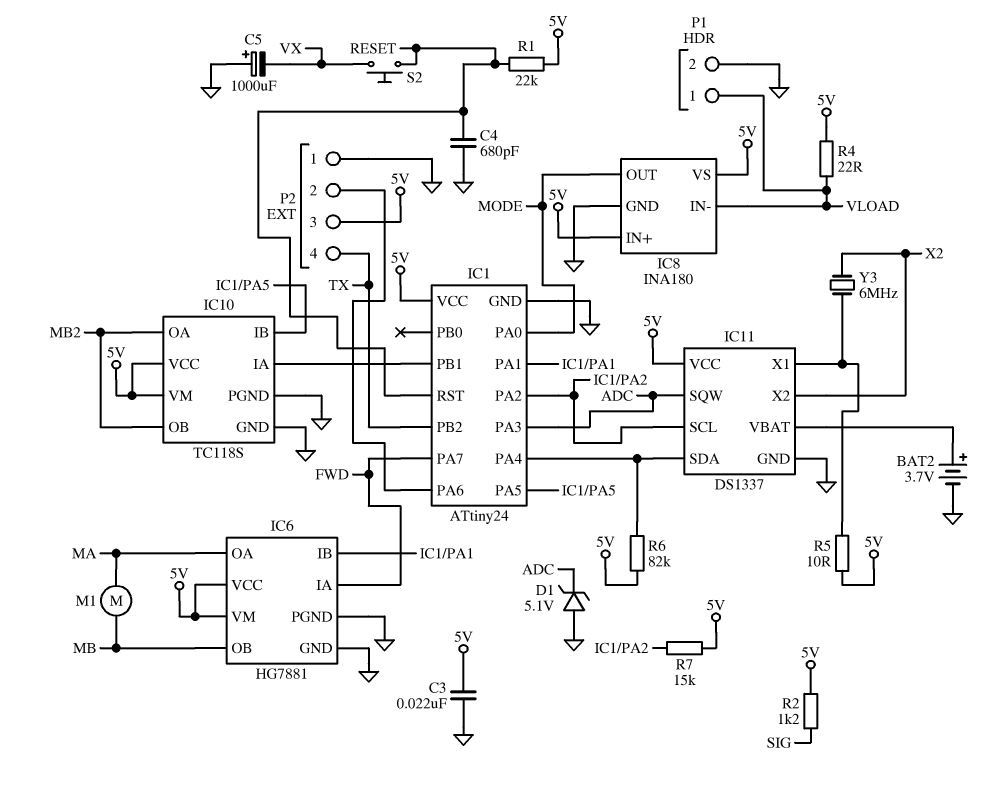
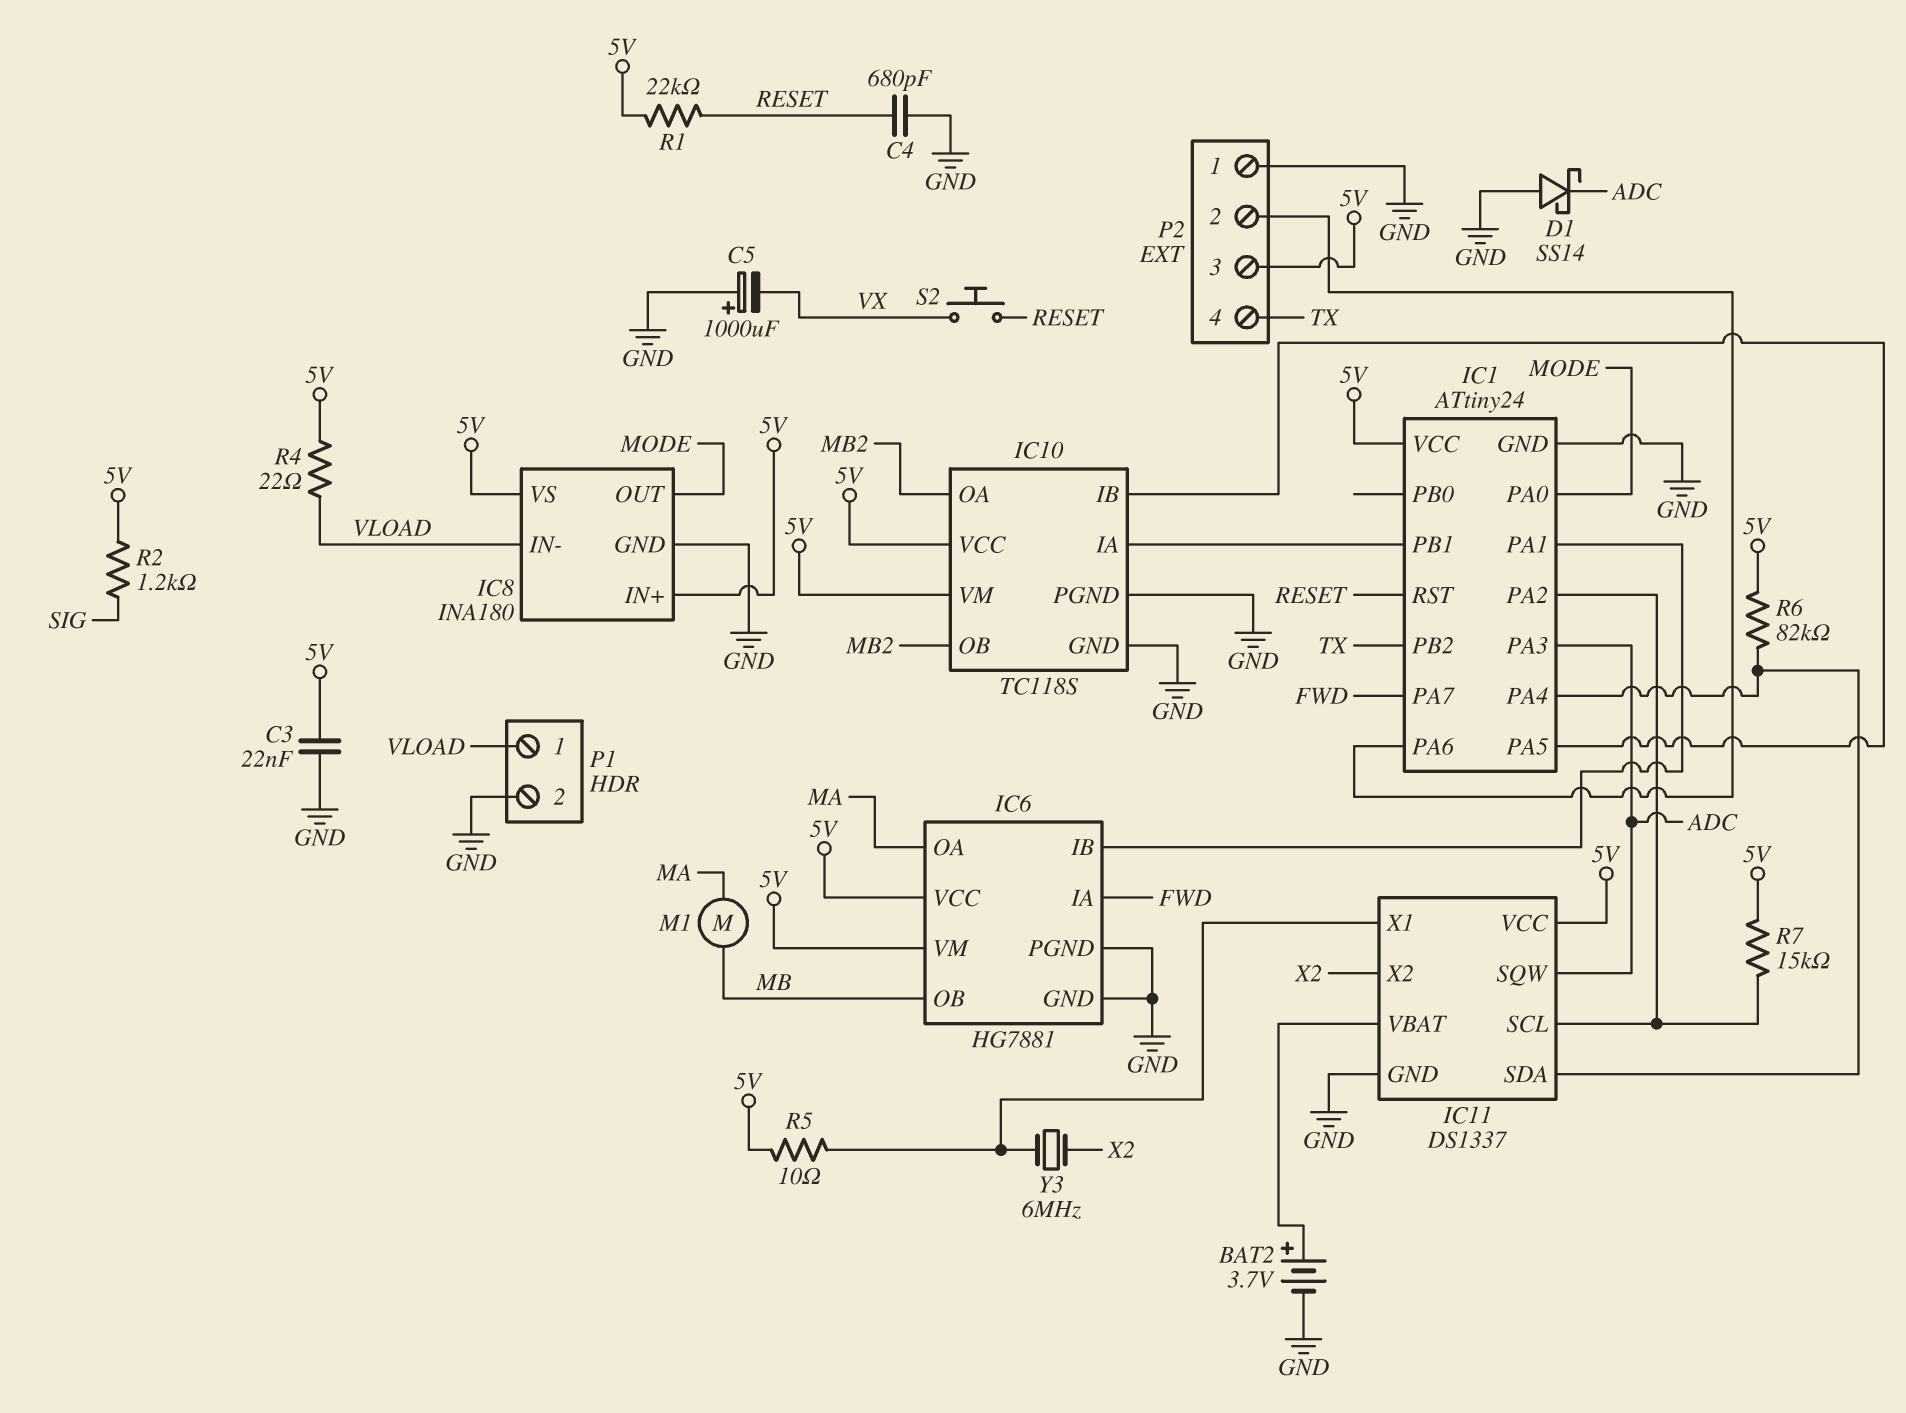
D1: zener 5.1V (A GND, K ADC) -> schottky SS14 (A GND, K ADC)

